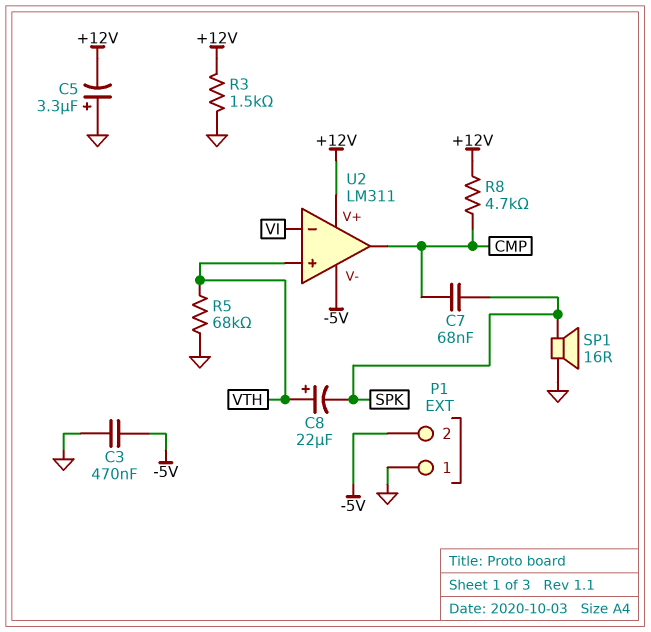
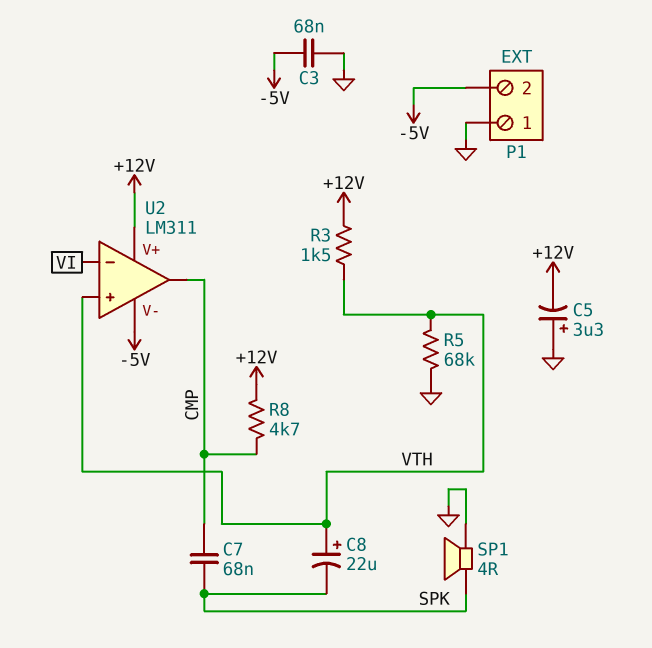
C3: 470nF (-5V, GND) -> 68nF (-5V, GND)
R3: 1.5k (+12V, GND) -> 1.5k (+12V, VTH)
SP1: speaker 16R (GND, SPK) -> speaker 4R (GND, SPK)

